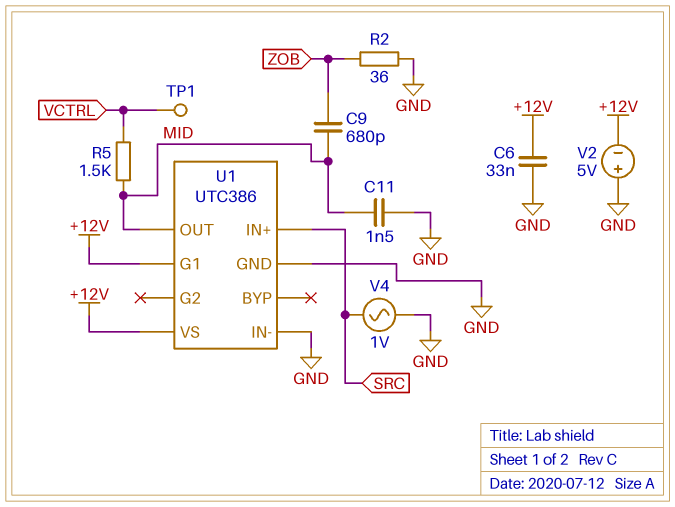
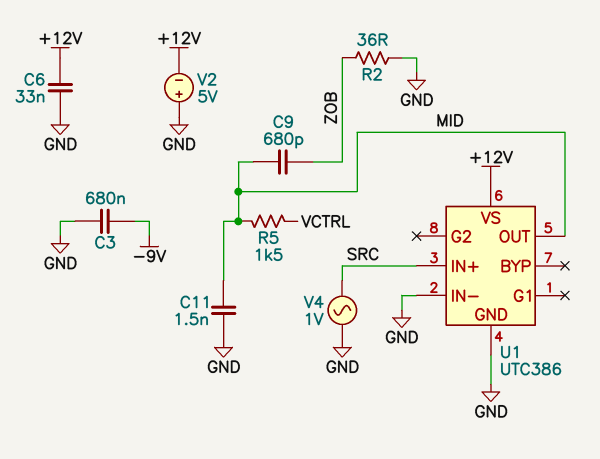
C3: none -> 680nF (-9V, GND)
TP1: test point (VCTRL) -> none
U1 pin G1: +12V -> none

